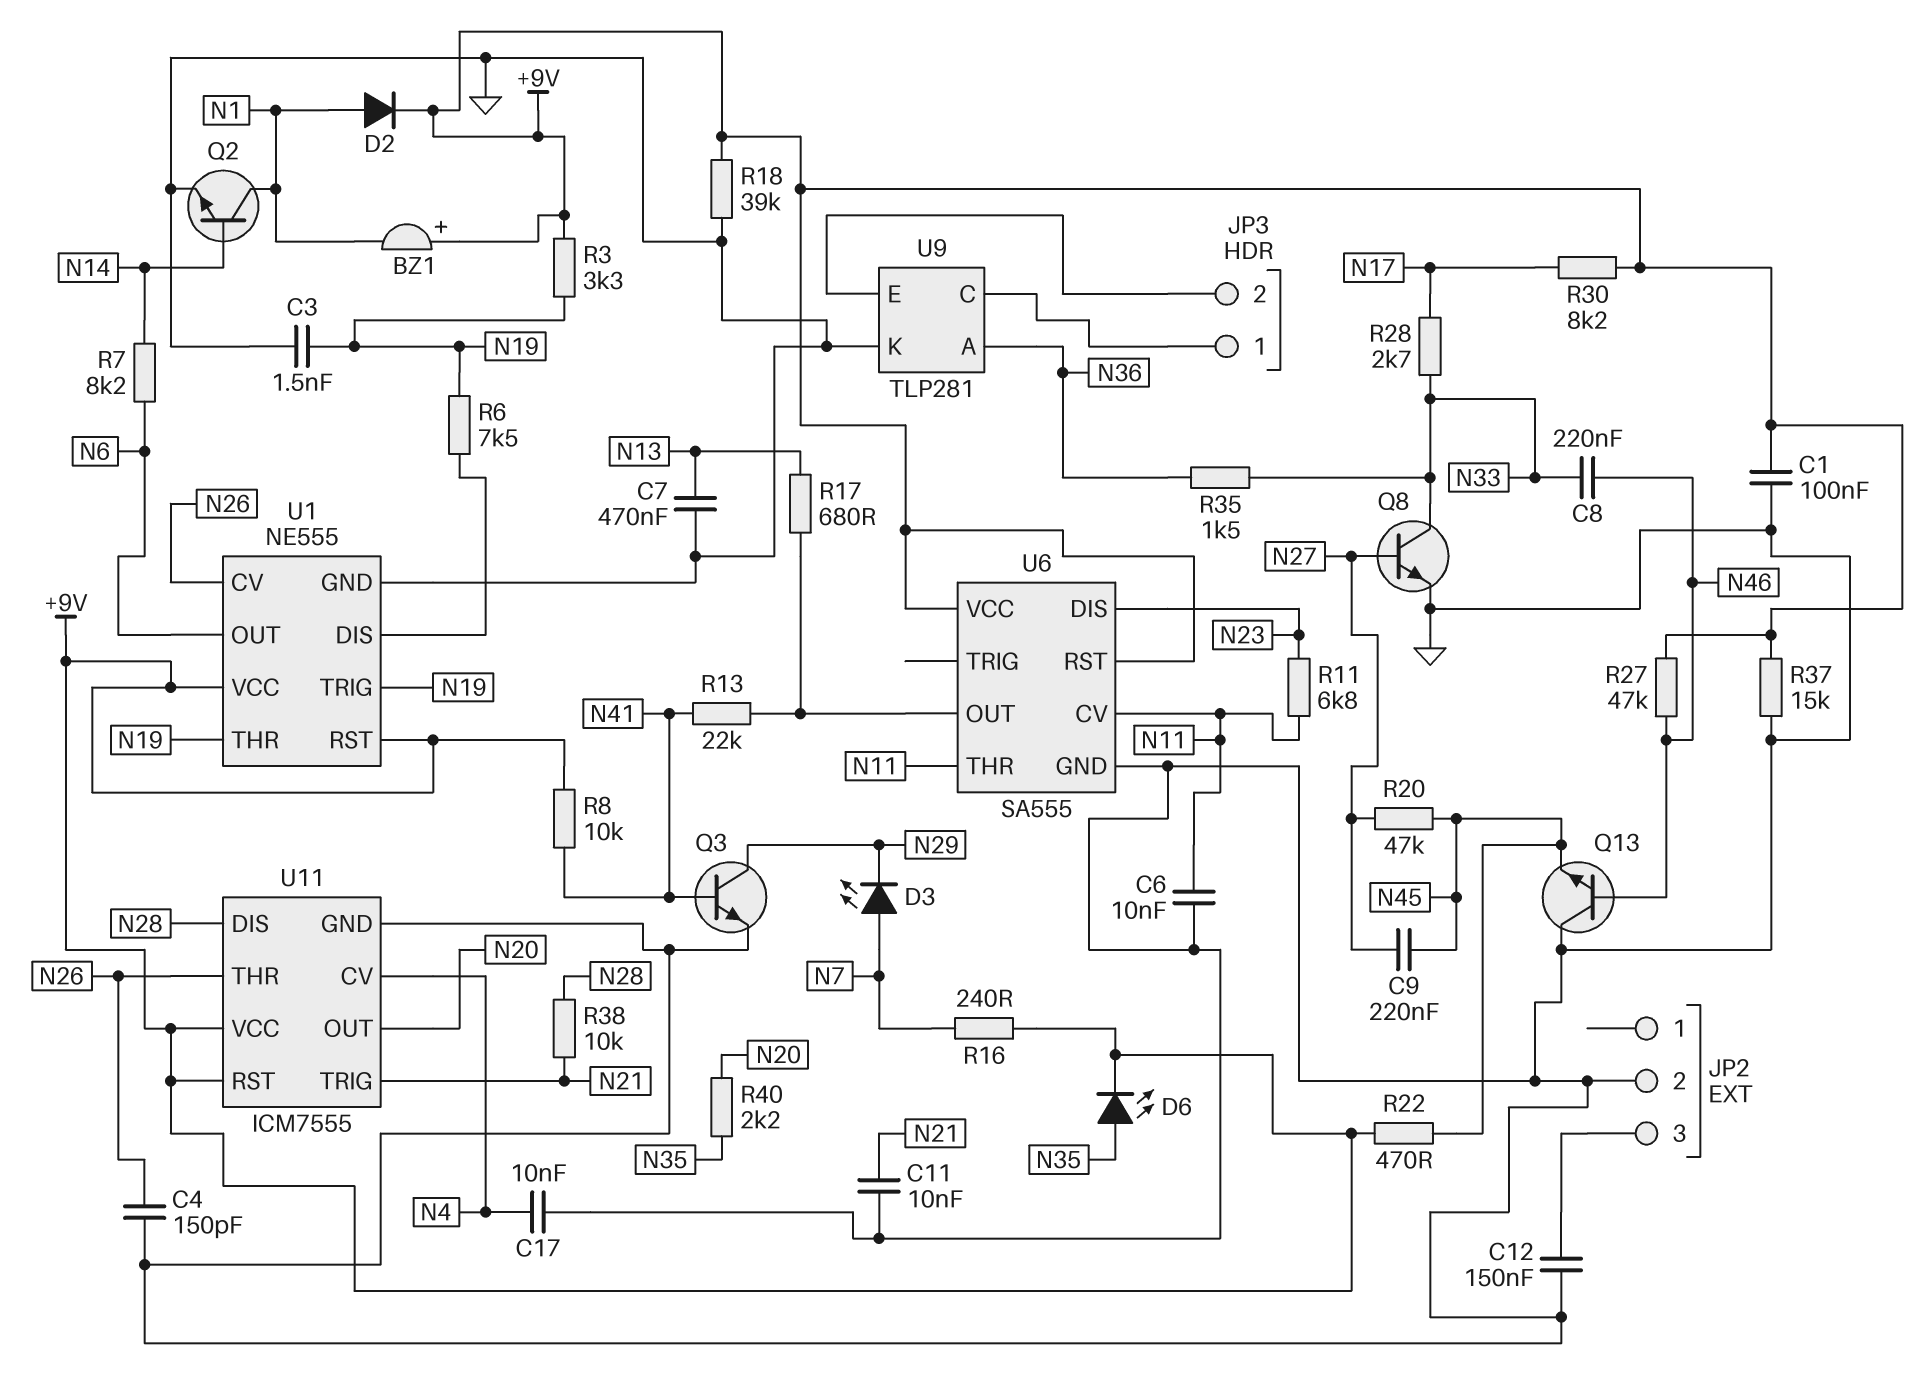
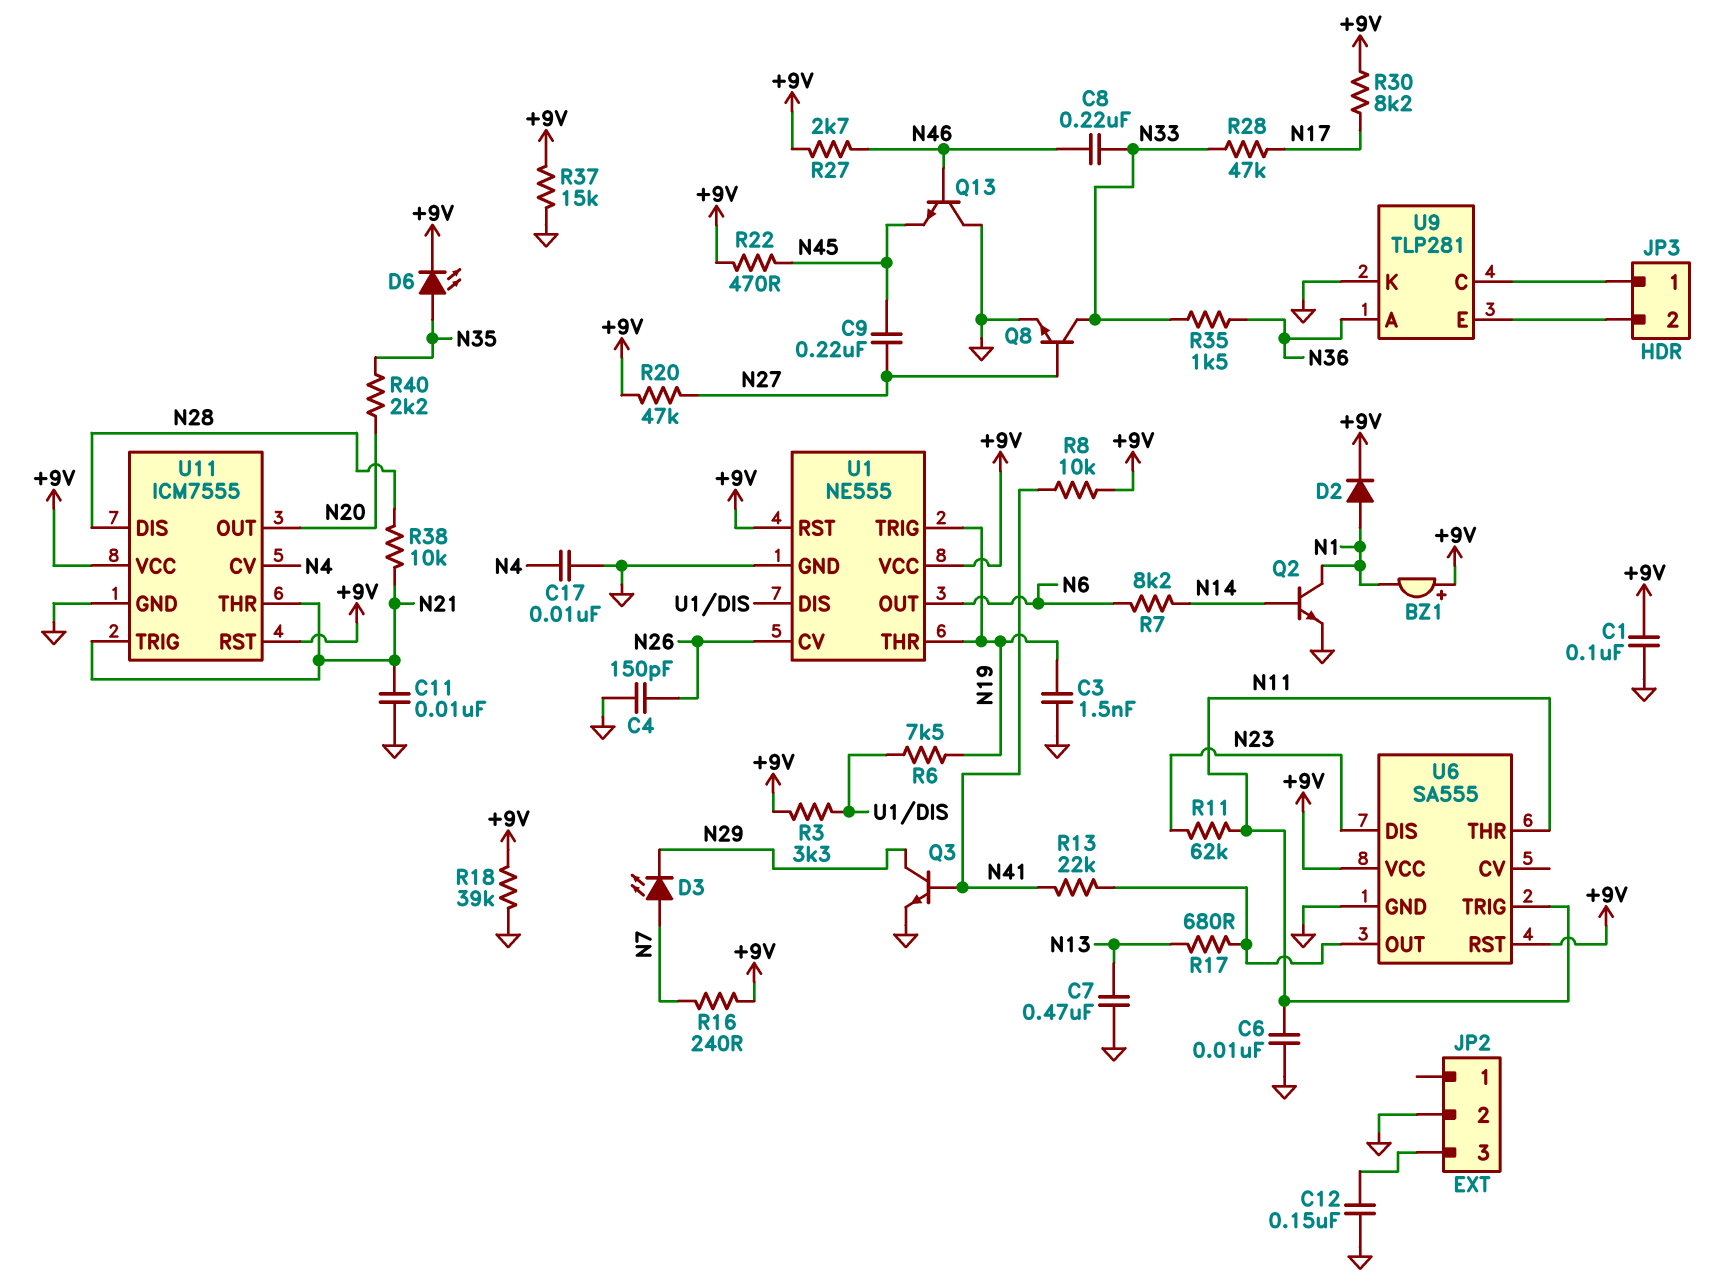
R3: 3.3k (+9V, N19) -> 3.3k (+9V, U1/DIS)
R11: 6.8k (N11, N23) -> 62k (N11, N23)
R20: 47k (N27, N45) -> 47k (+9V, N27)
R27: 47k (+9V, N46) -> 2.7k (+9V, N46)
R28: 2.7k (N17, N33) -> 47k (N17, N33)
U6 pin CV: N11 -> none
U6 pin TRIG: none -> N11
U11 pin THR: N26 -> N21

